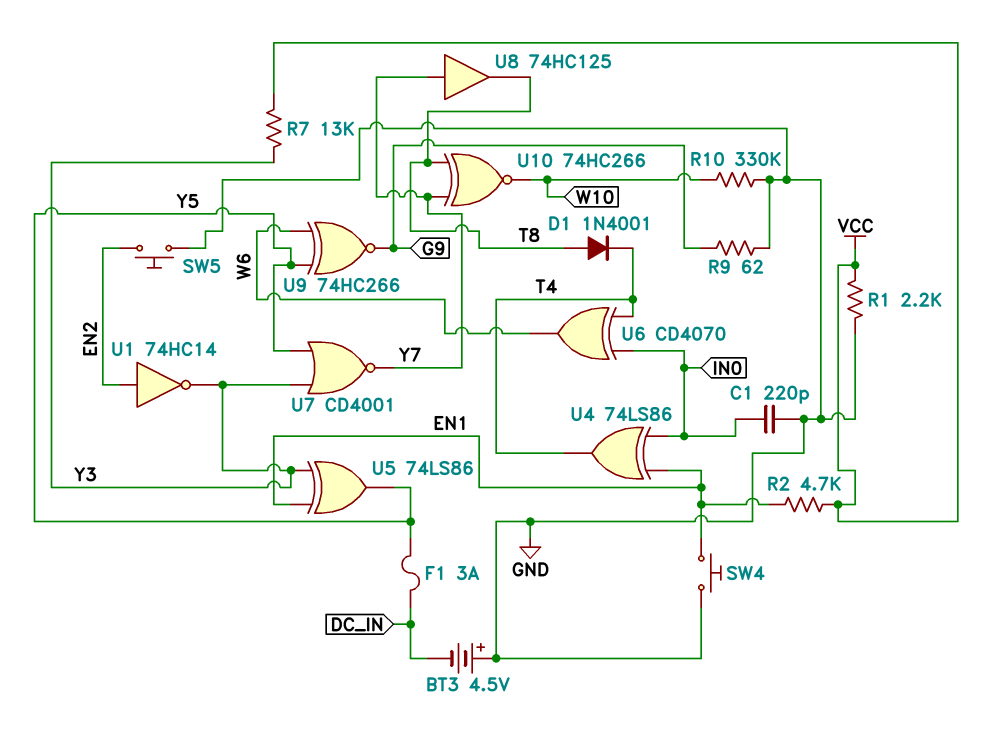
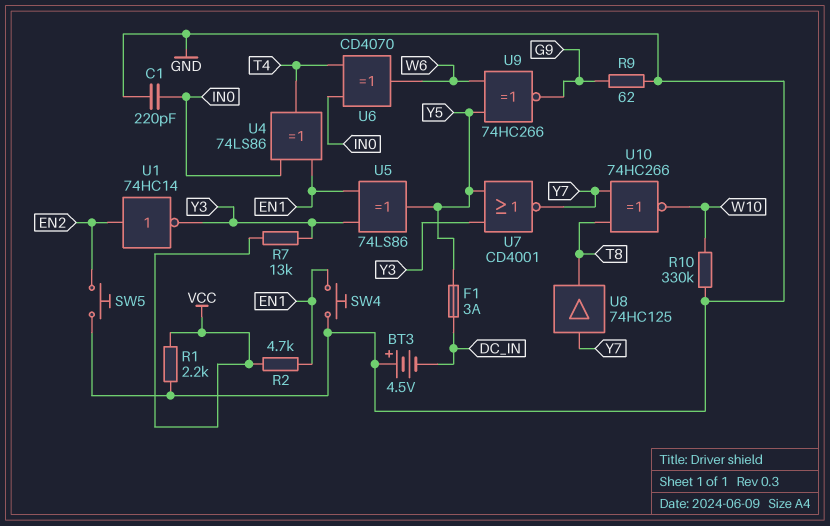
D1: diode 1N4001 (A T8, K T4) -> none

